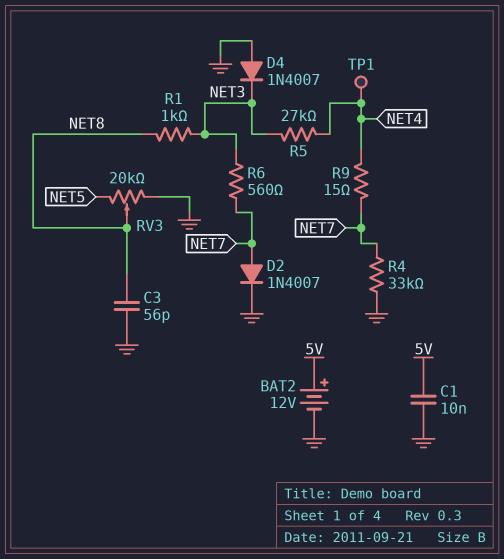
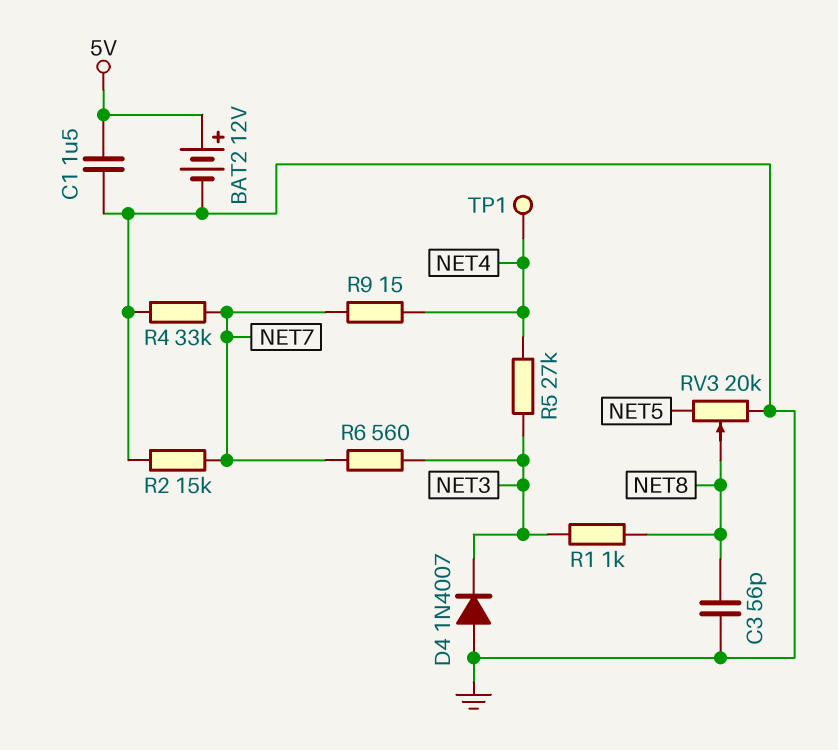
C1: 10nF (5V, GND) -> 1.5uF (5V, GND)
D2: diode 1N4007 (A NET7, K GND) -> none
R2: none -> 15k (GND, NET7)

